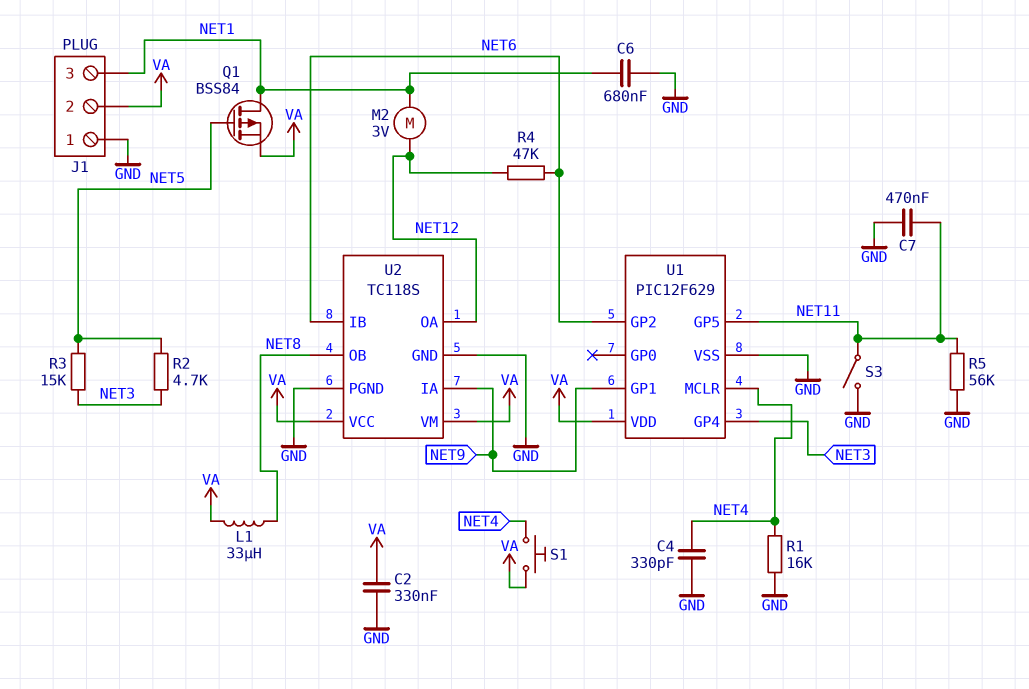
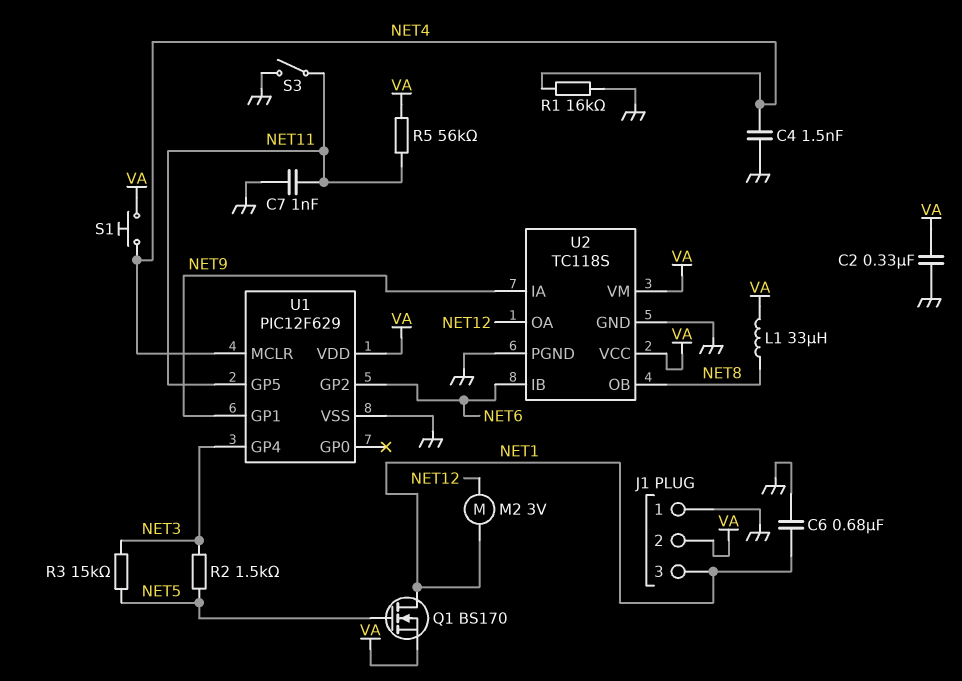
C4: 330pF (GND, NET4) -> 1.5nF (GND, NET4)
C7: 470nF (GND, NET11) -> 1nF (GND, NET11)
Q1: PMOS BSS84 (G NET5, D NET1, S VA) -> NMOS BS170 (G NET5, D NET1, S VA)
R2: 4.7k (NET3, NET5) -> 1.5k (NET3, NET5)
R4: 47k (NET6, NET12) -> none
R5: 56k (GND, NET11) -> 56k (NET11, VA)

